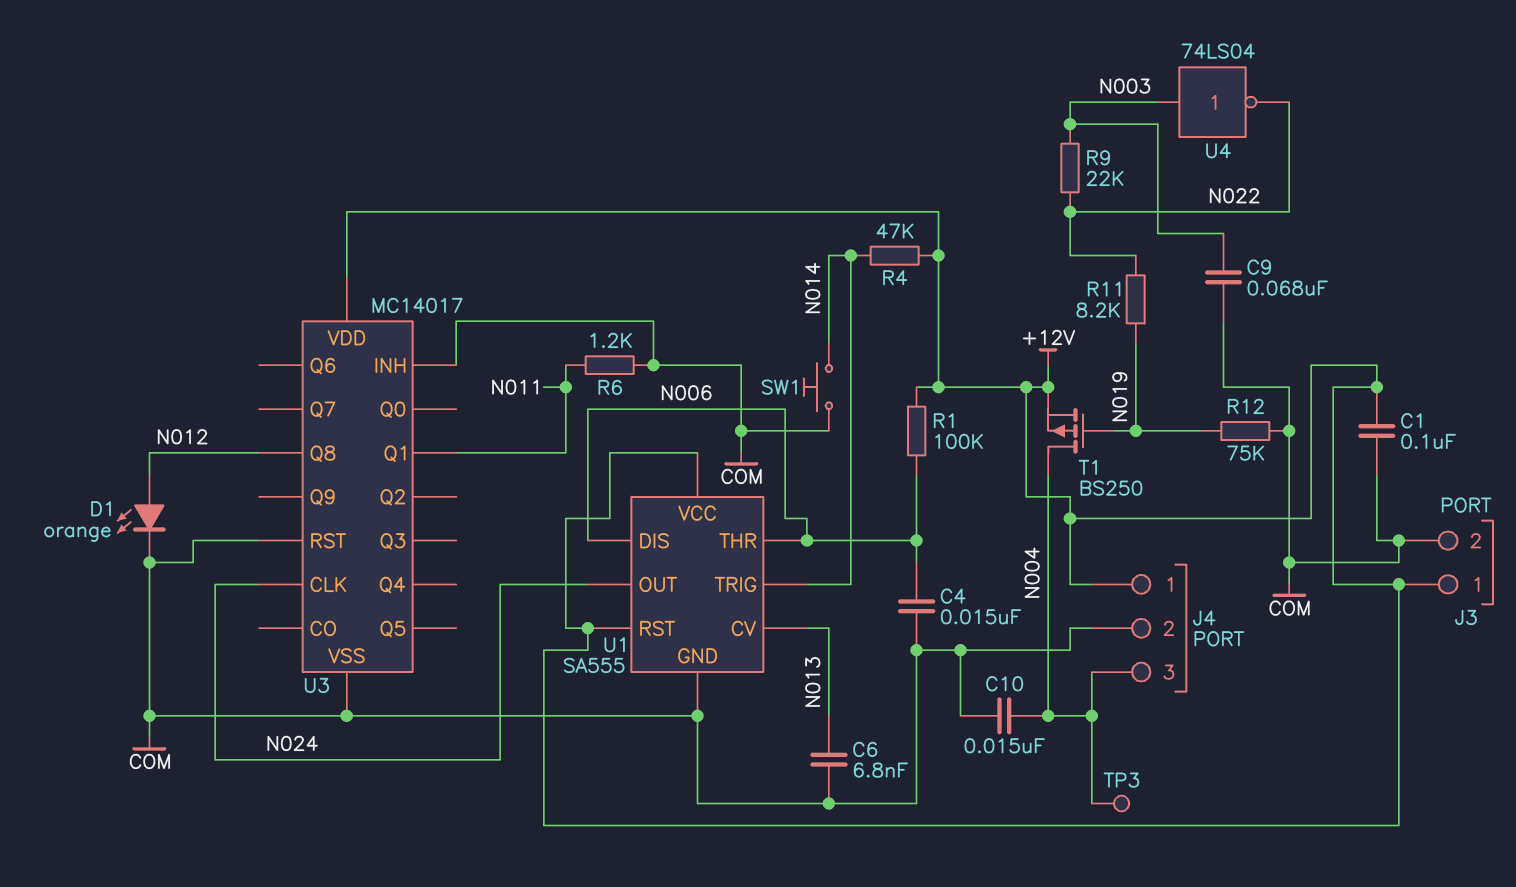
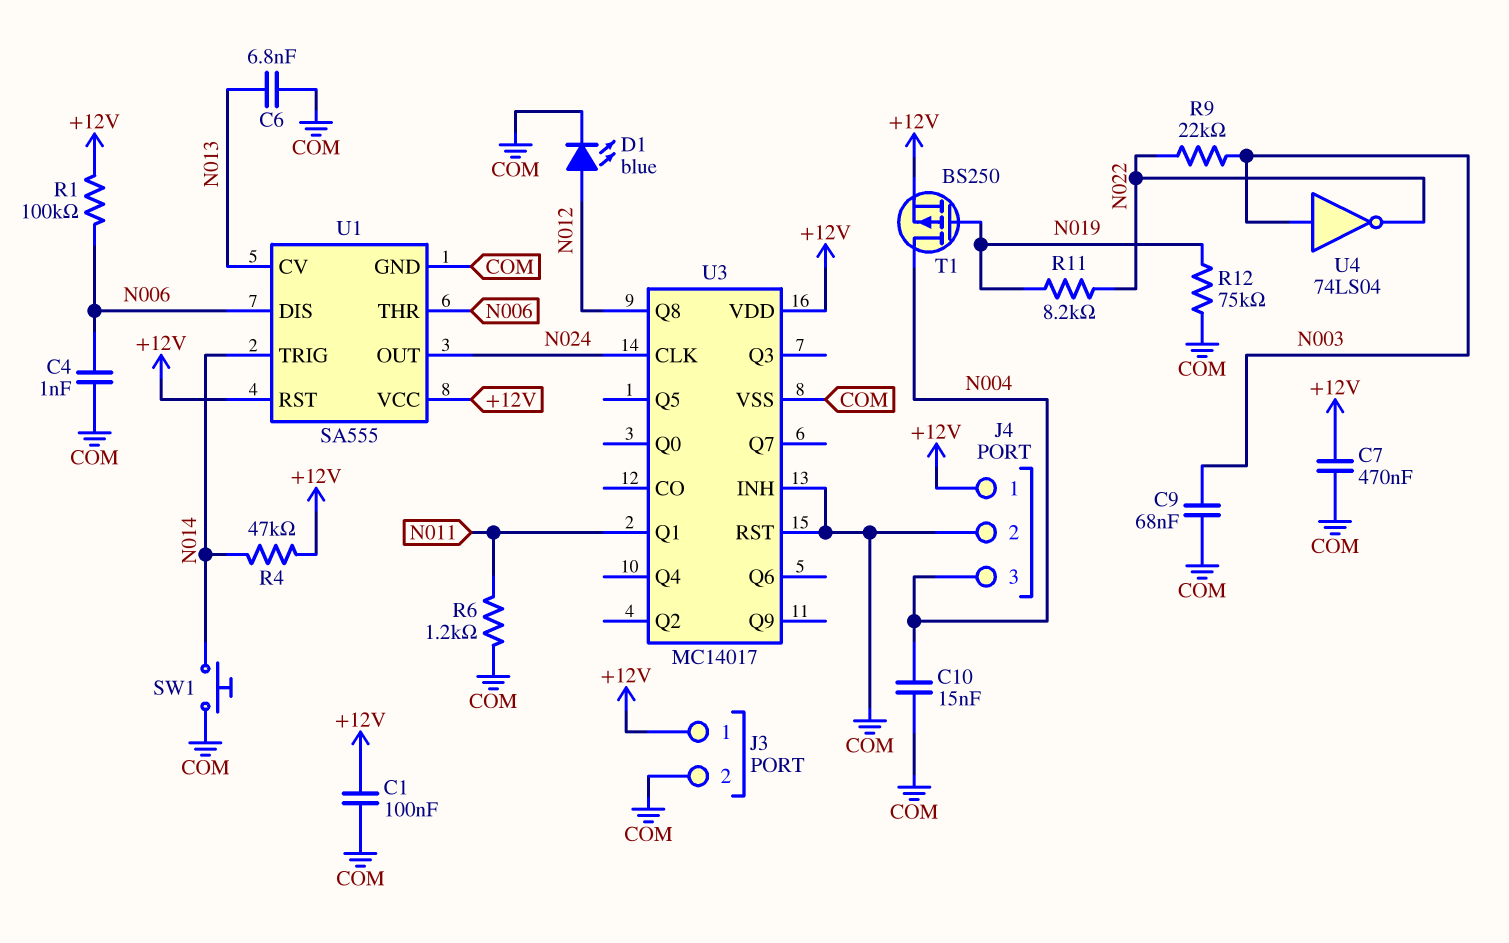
C4: 15nF (COM, N006) -> 1nF (COM, N006)
C7: none -> 470nF (+12V, COM)
D1: LED orange (A N012, K COM) -> LED blue (A N012, K COM)
TP3: test point (N004) -> none

